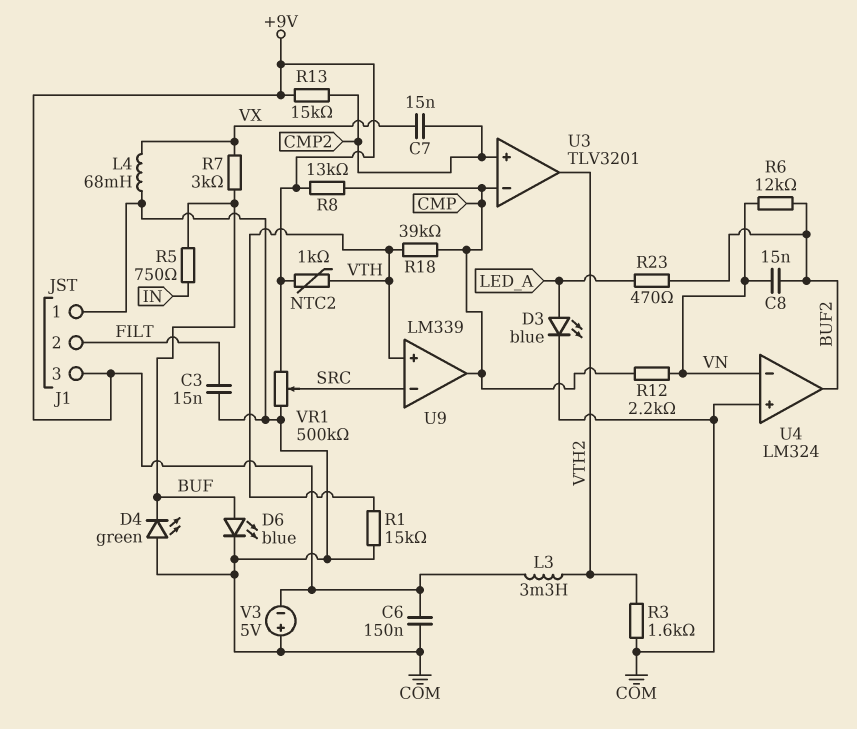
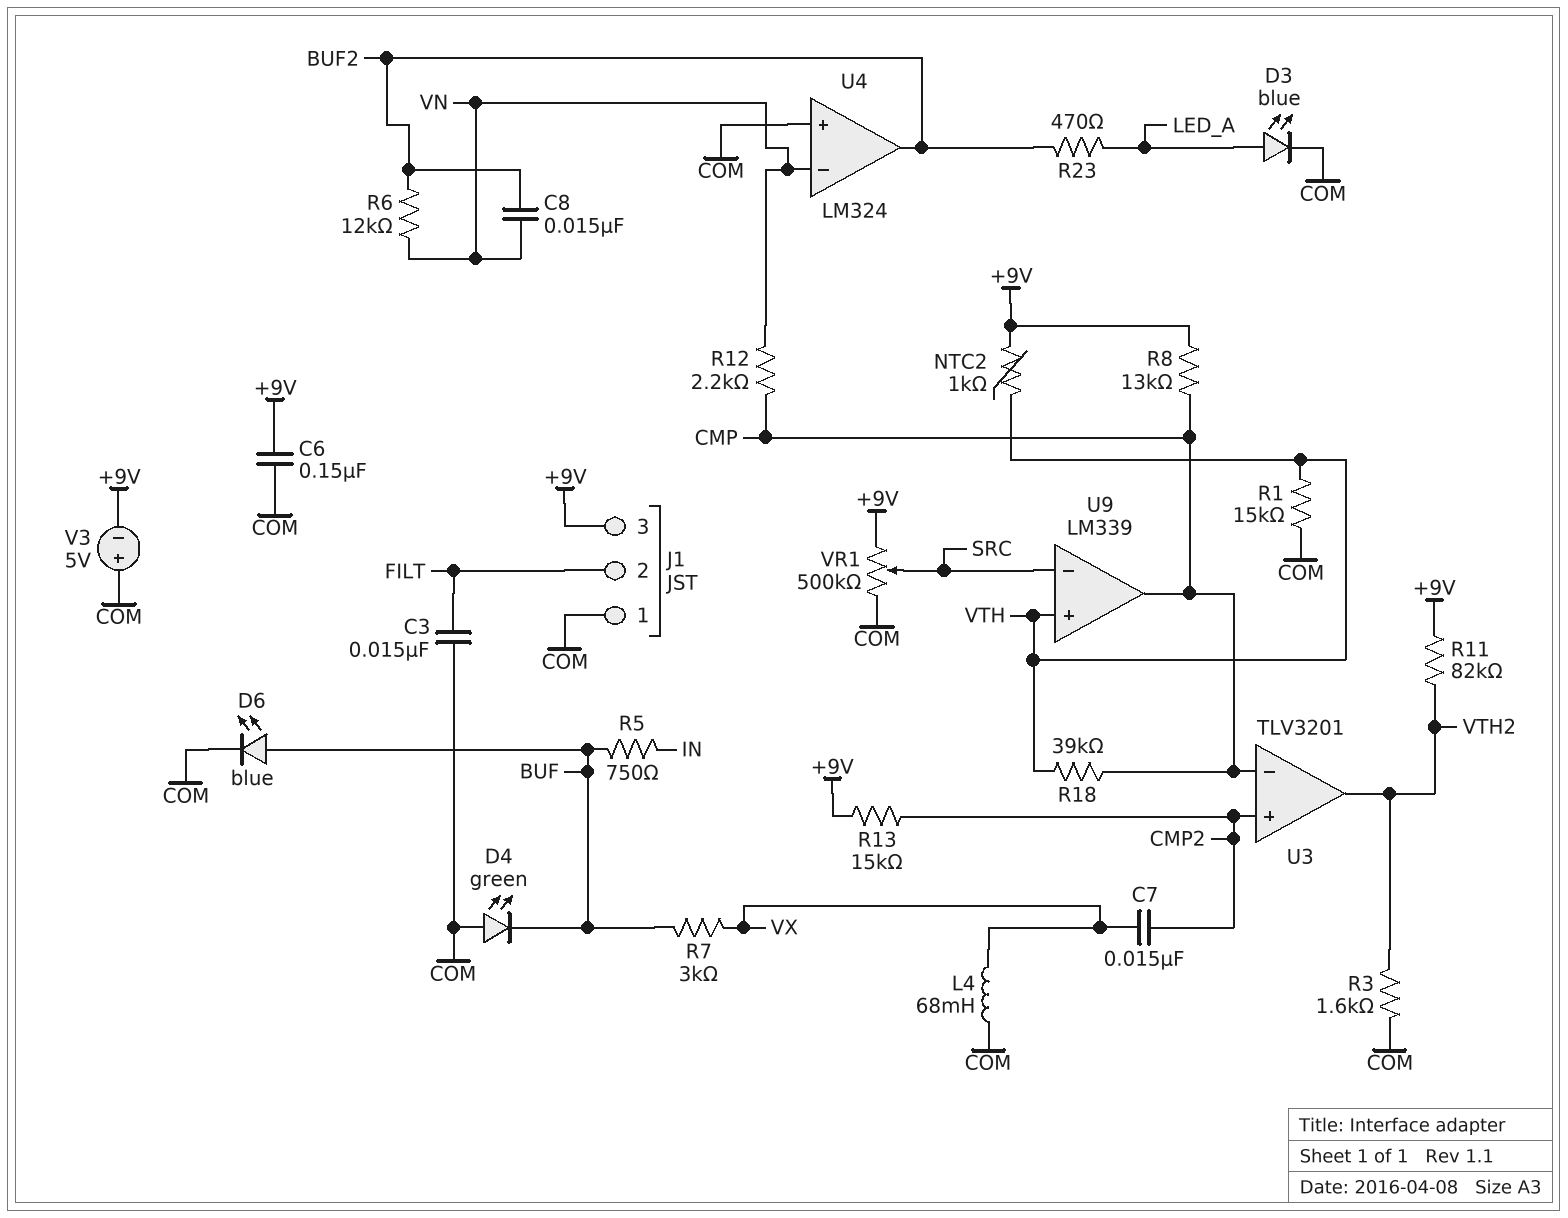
L3: 3.3mH (+9V, VTH2) -> none
R11: none -> 82k (+9V, VTH2)

